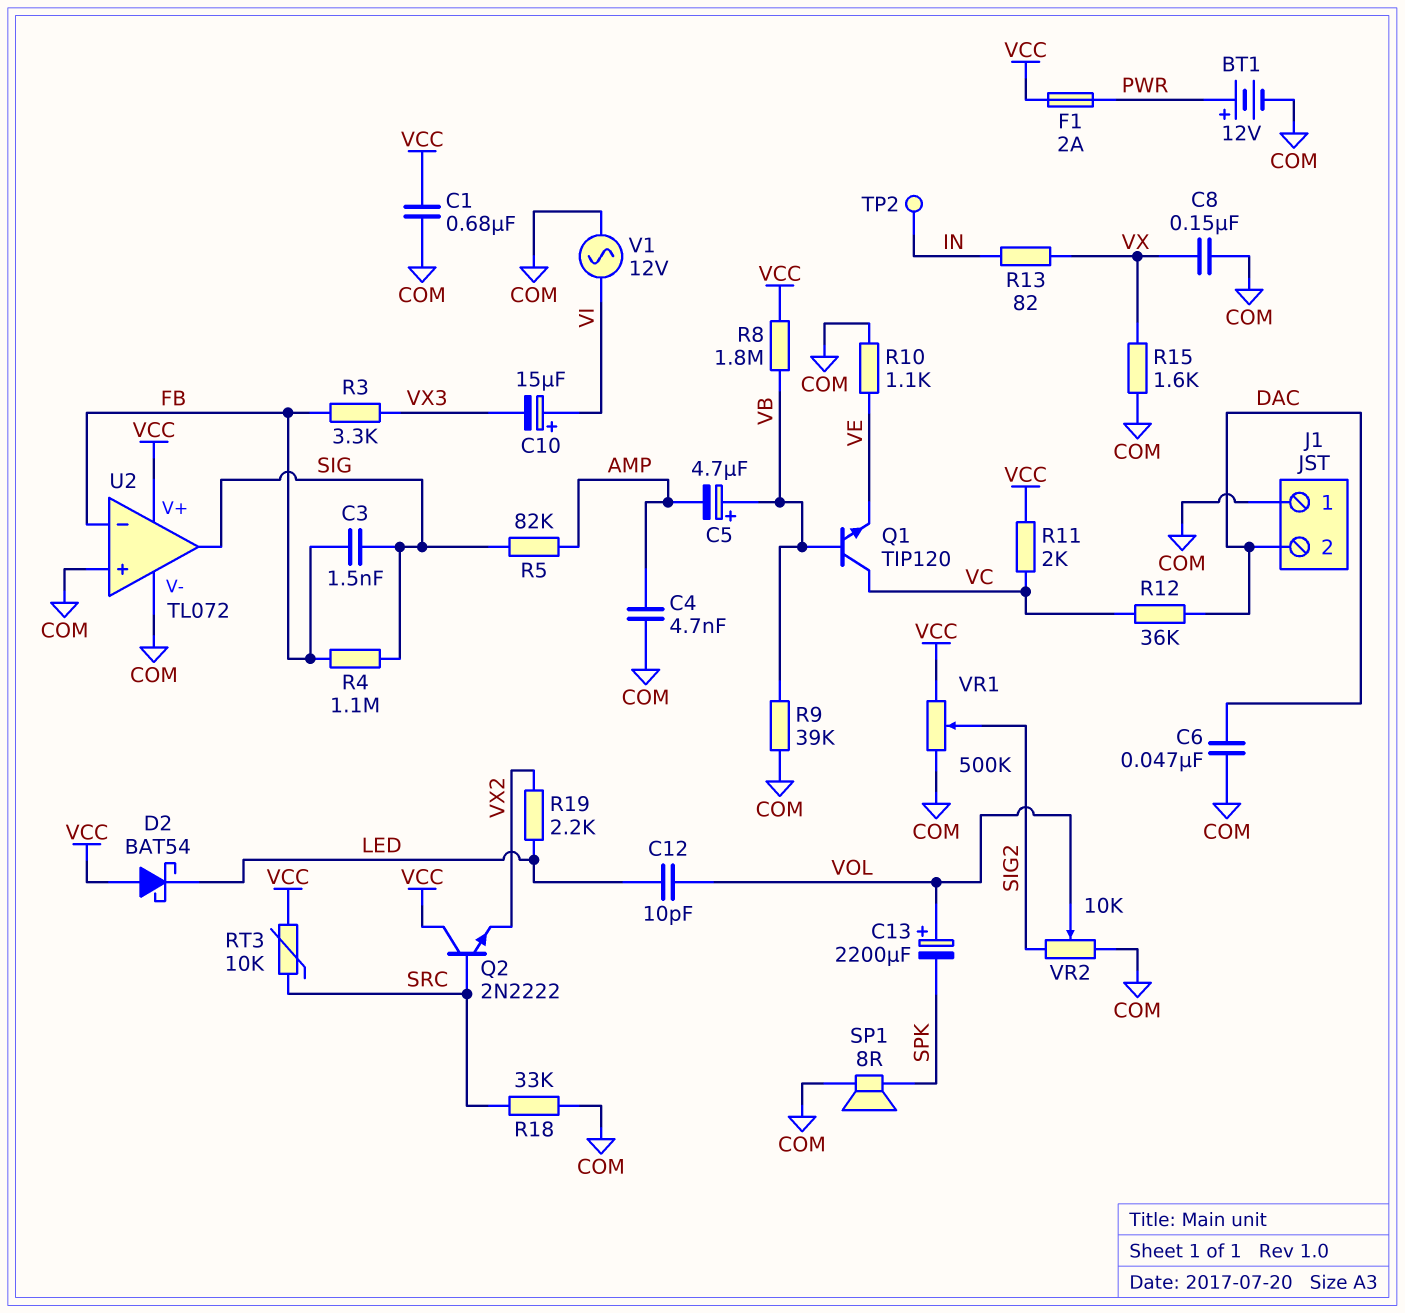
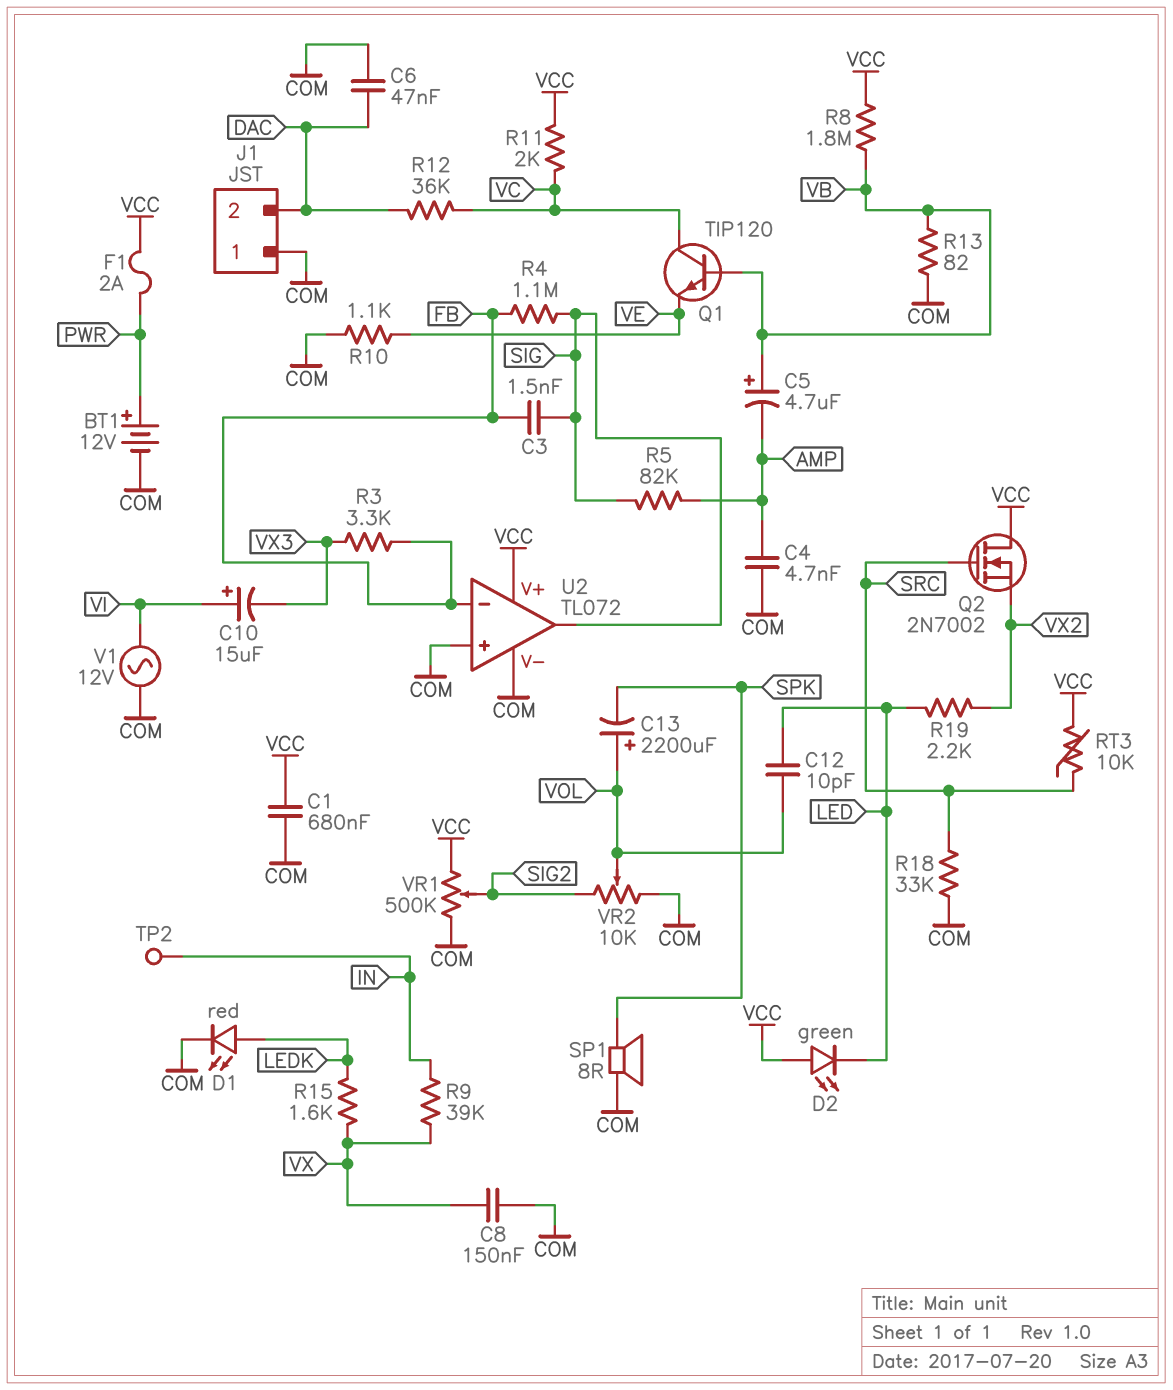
D1: none -> LED red (A LEDK, K COM)
D2: schottky BAT54 (A VCC, K LED) -> LED green (A VCC, K LED)
Q2: NPN 2N2222 (B SRC, C VCC, E VX2) -> NMOS 2N7002 (G SRC, D VCC, S VX2)
R9: 39k (COM, VB) -> 39k (IN, VX)
R13: 82 (IN, VX) -> 82 (COM, VB)
R15: 1.6k (COM, VX) -> 1.6k (LEDK, VX)

